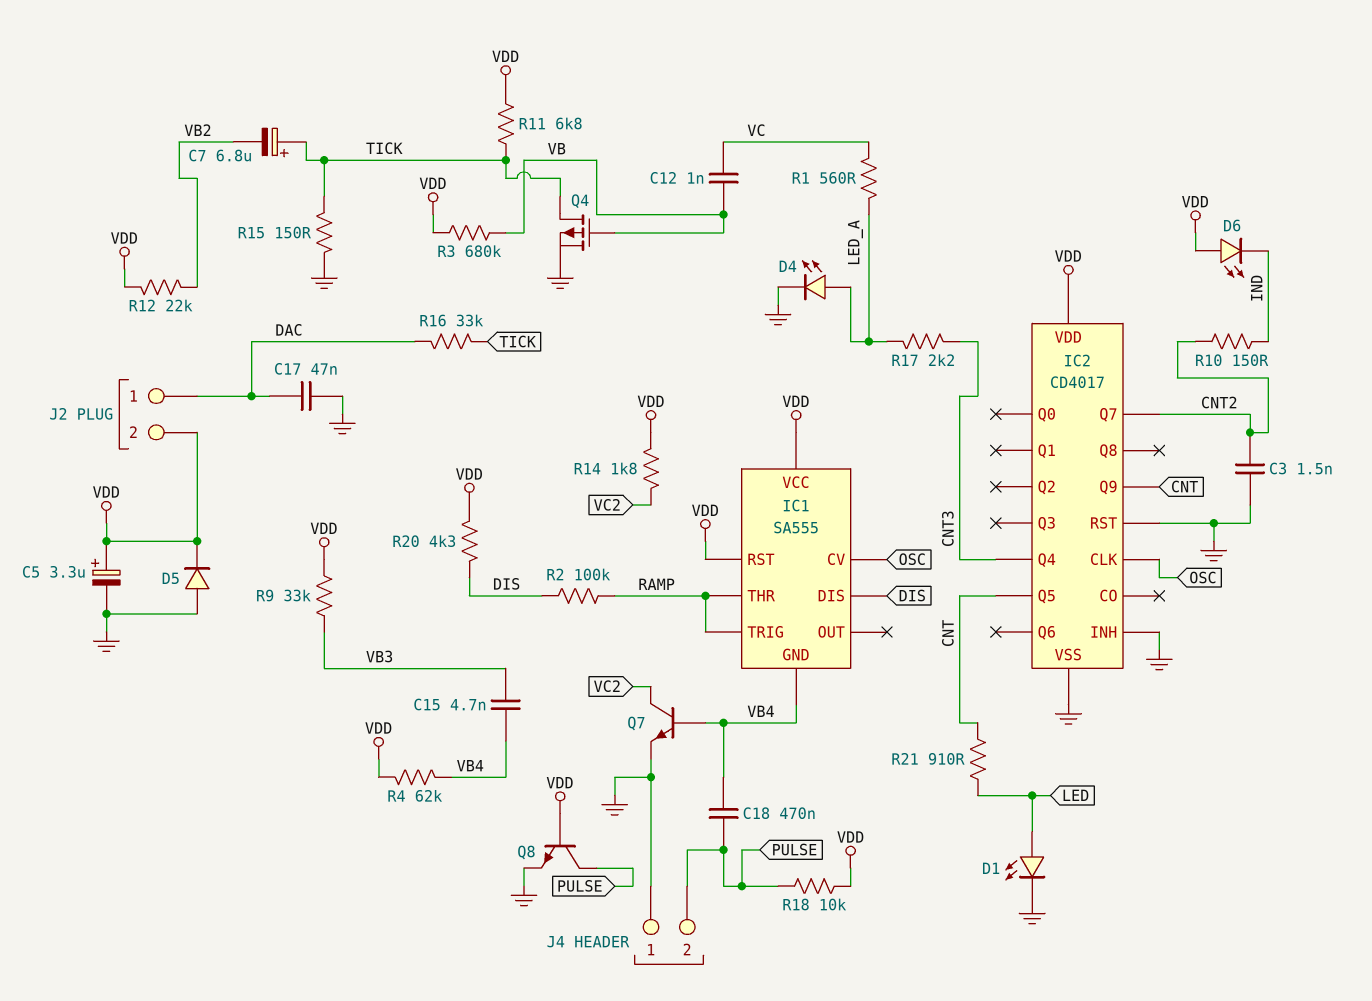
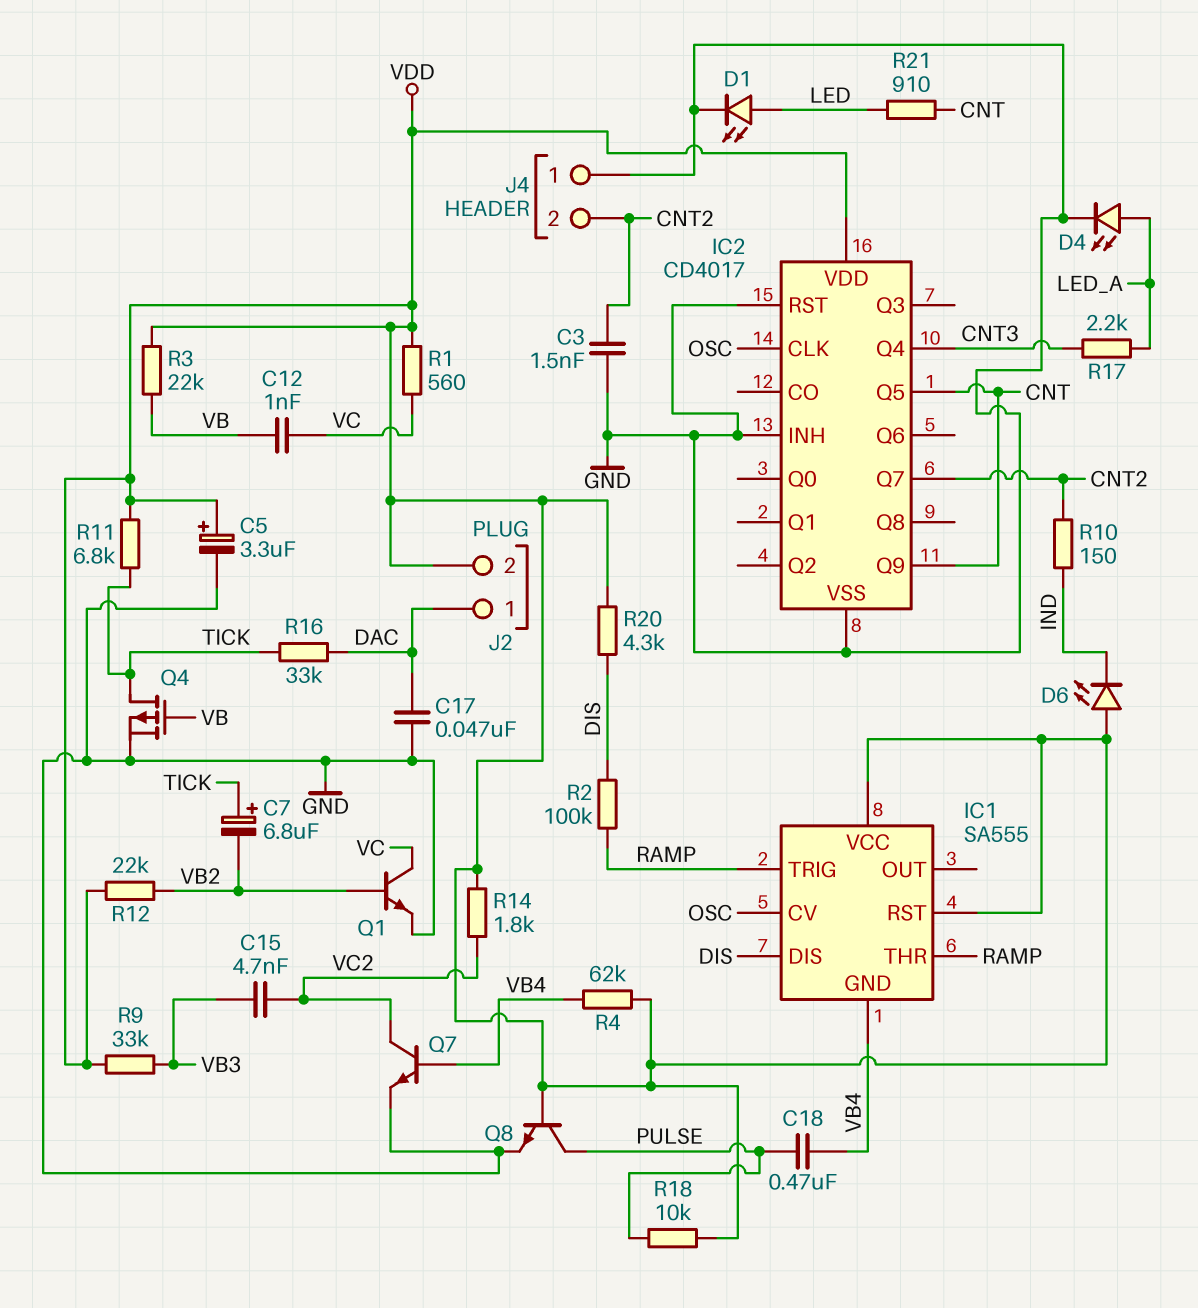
C15: 4.7nF (VB3, VB4) -> 4.7nF (VB3, VC2)
D5: diode (A GND, K VDD) -> none
J4 pin 2: PULSE -> CNT2
Q1: none -> NPN (B VB2, C VC, E GND)
R1: 560 (LED_A, VC) -> 560 (VC, VDD)
R3: 680k (VB, VDD) -> 22k (VB, VDD)
R15: 150 (GND, TICK) -> none

